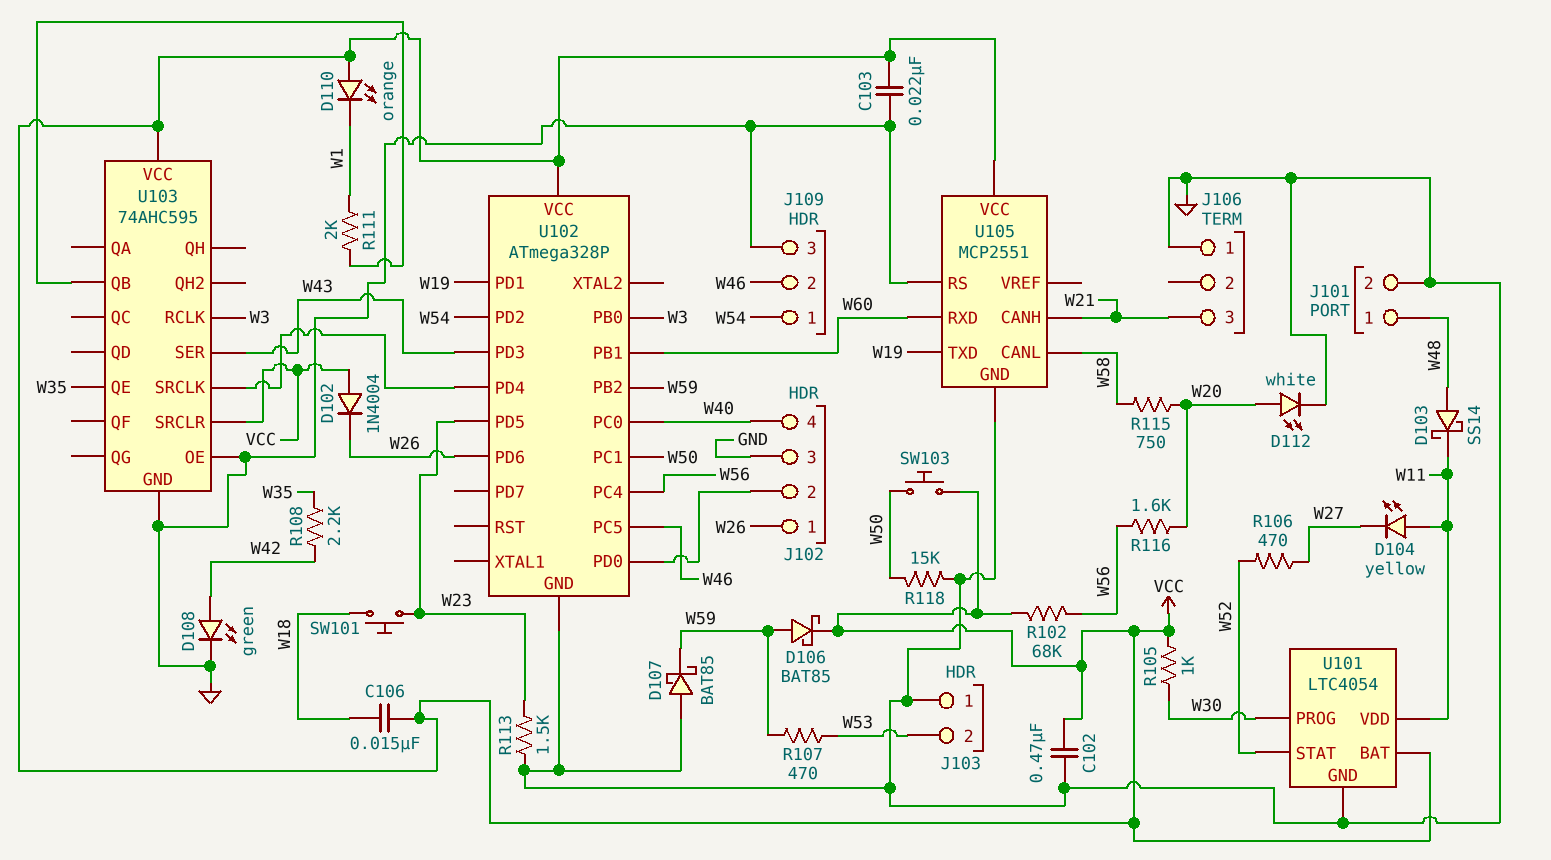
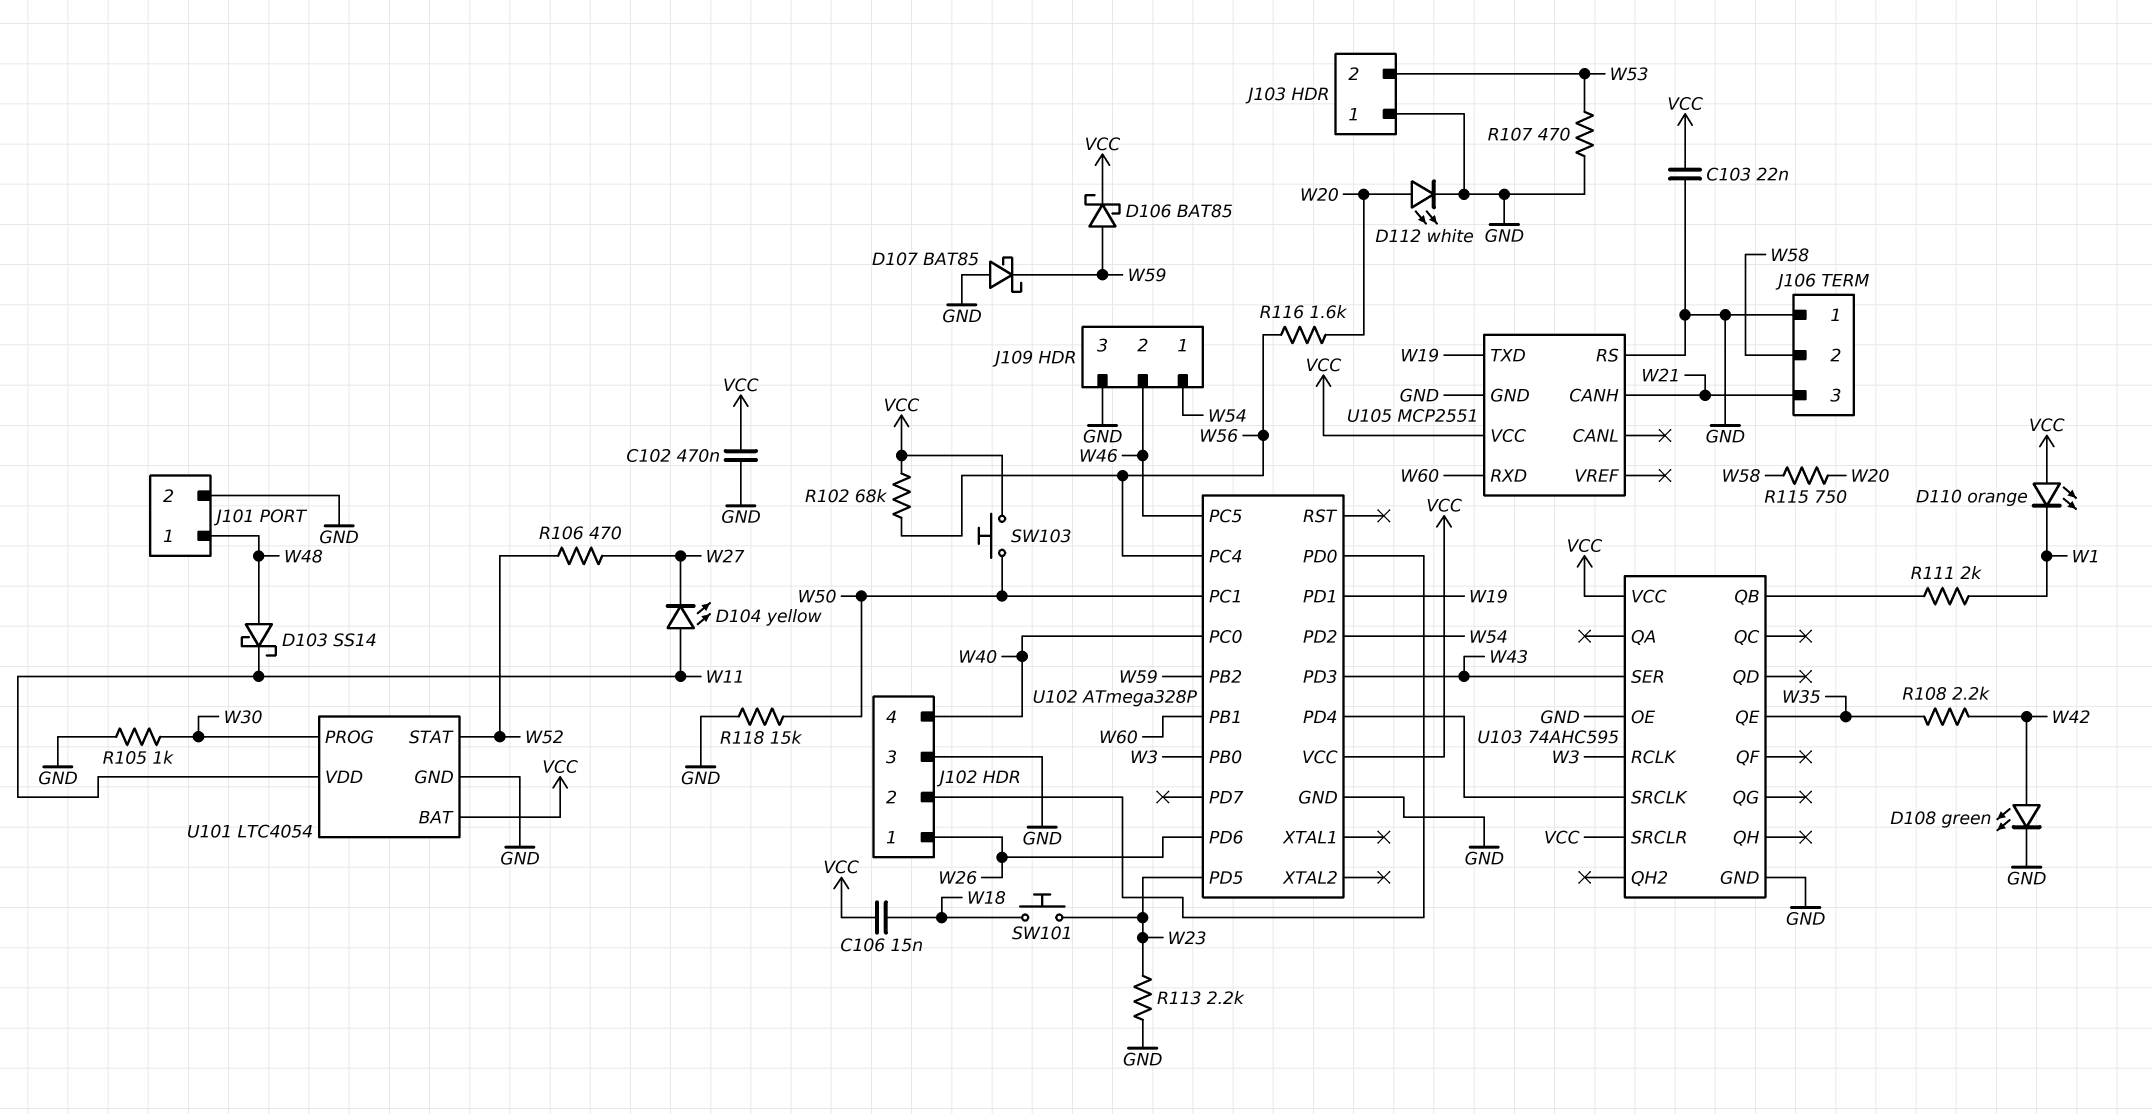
D102: diode 1N4004 (A VCC, K W26) -> none
J106 pin 2: none -> W58
R105: 1k (VCC, W30) -> 1k (GND, W30)
R107: 470 (W53, W59) -> 470 (GND, W53)
R113: 1.5k (GND, W23) -> 2.2k (GND, W23)
U105 pin CANL: W58 -> none

